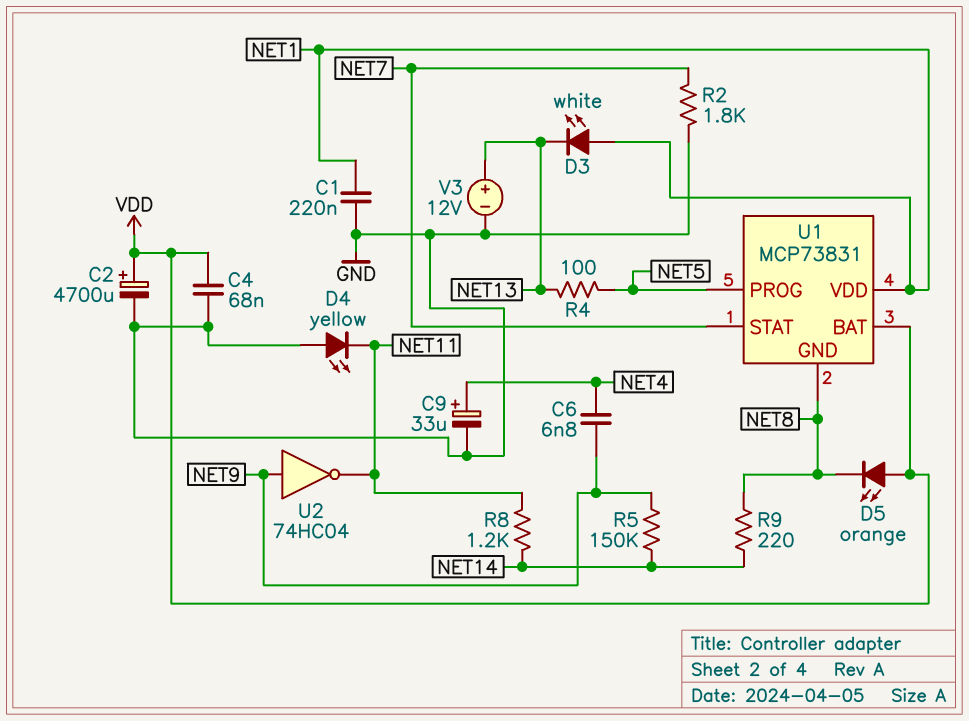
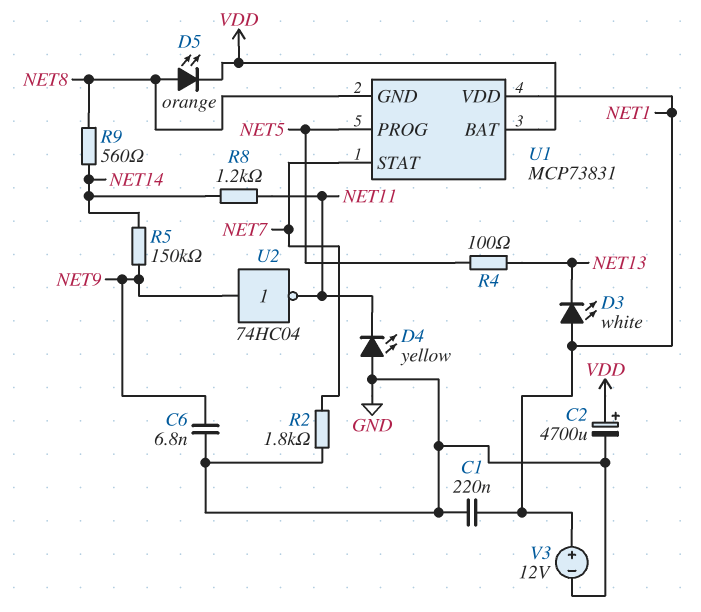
C4: 68nF (GND, VDD) -> none
C6: 6.8nF (NET4, NET9) -> 6.8nF (GND, NET9)
C9: 33uF (plus NET4, minus GND) -> none
D5: LED orange (A VDD, K NET8) -> LED orange (A NET8, K VDD)
R9: 220 (NET8, NET14) -> 560 (NET8, NET14)
V3: 12V (plus NET13, minus GND) -> 12V (plus NET1, minus GND)

